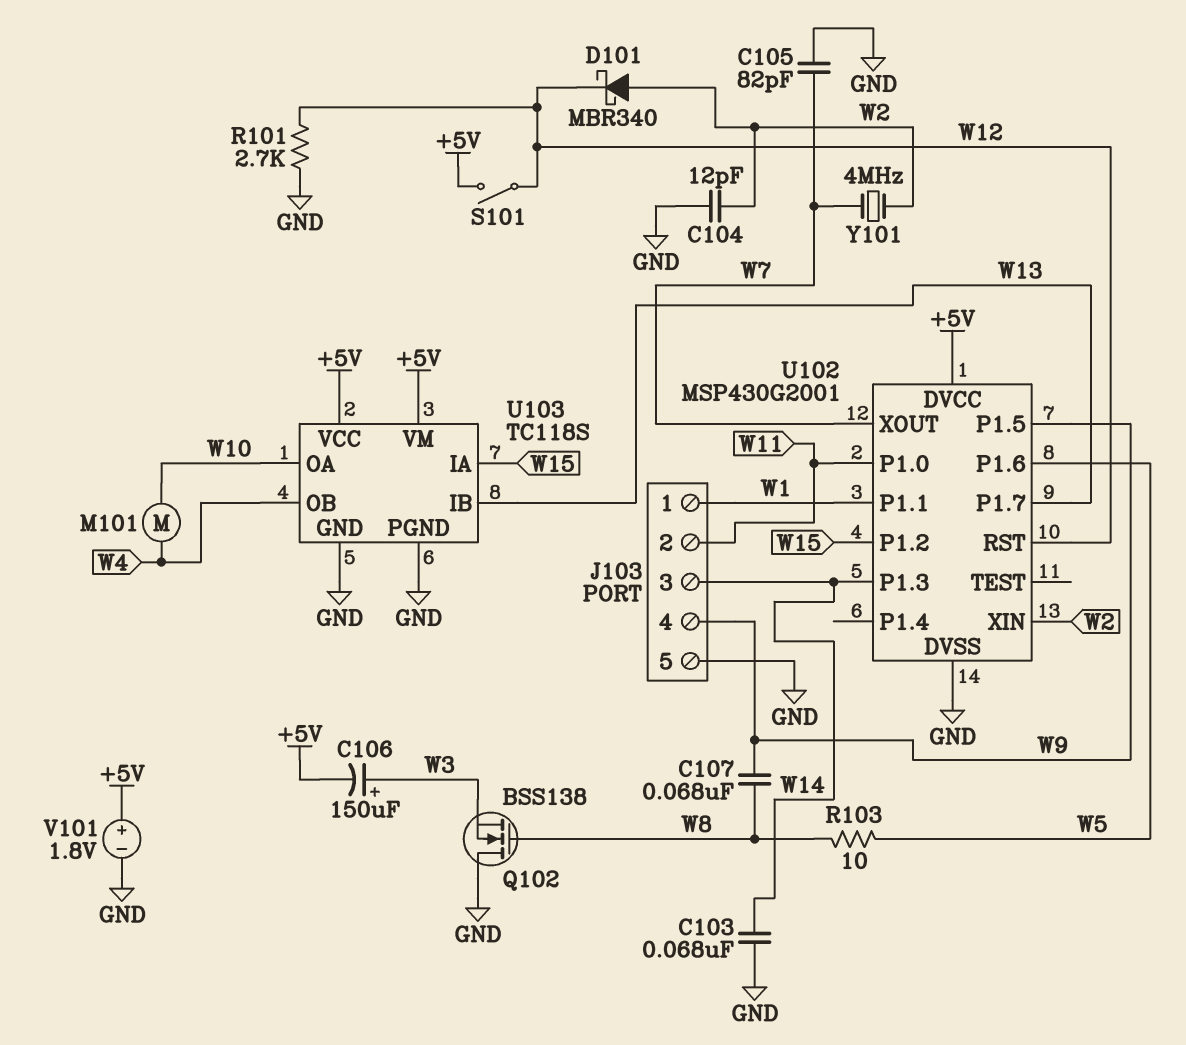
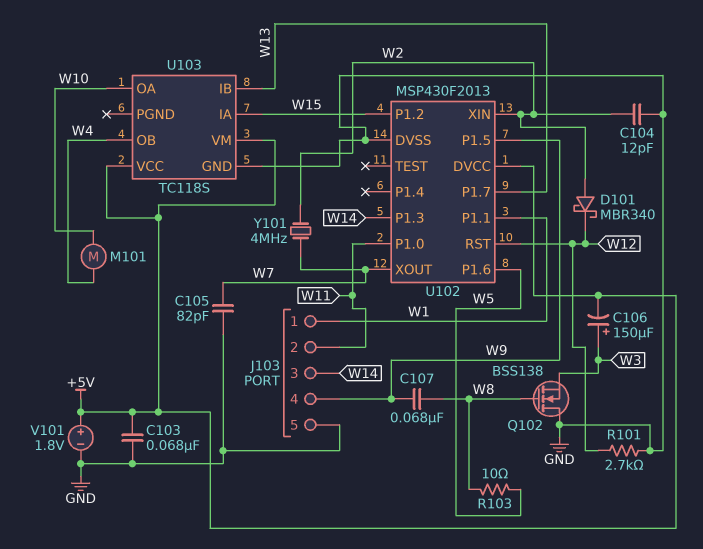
C103: 68nF (GND, W14) -> 68nF (+5V, GND)
S101: switch (+5V, W12) -> none
U102: MSP430G2001 -> MSP430F2013
U103 pin PGND: GND -> none

